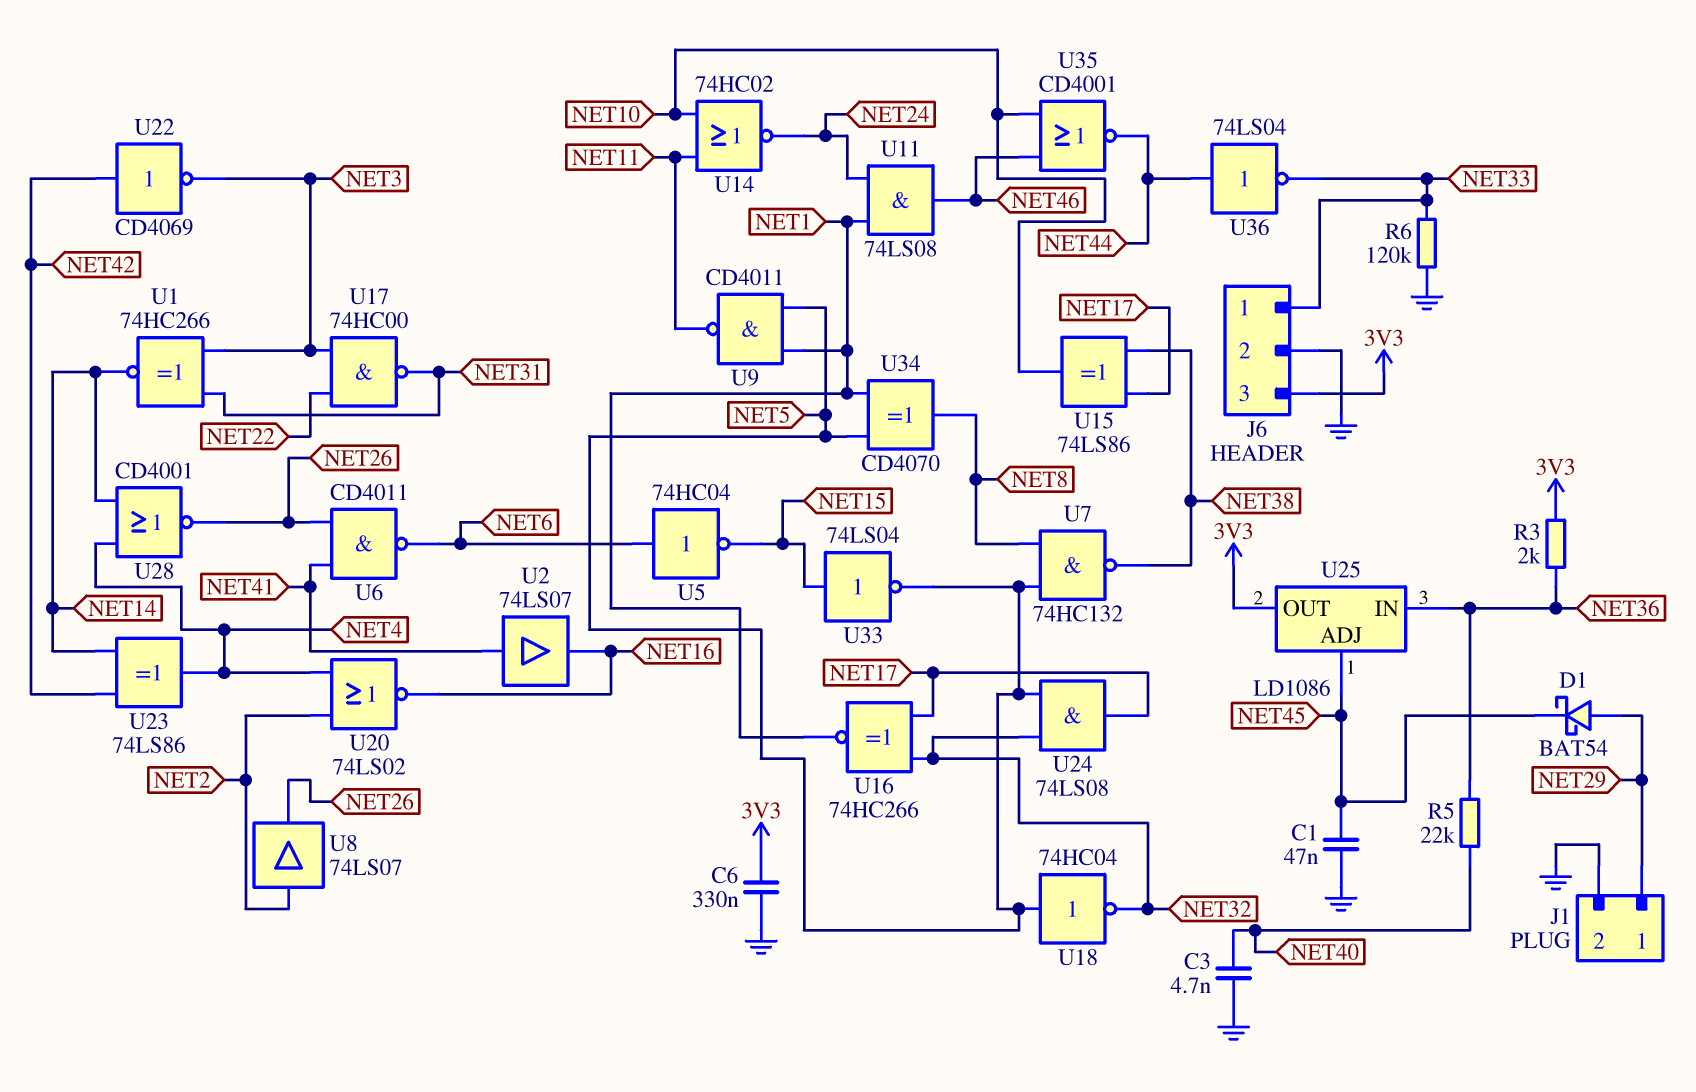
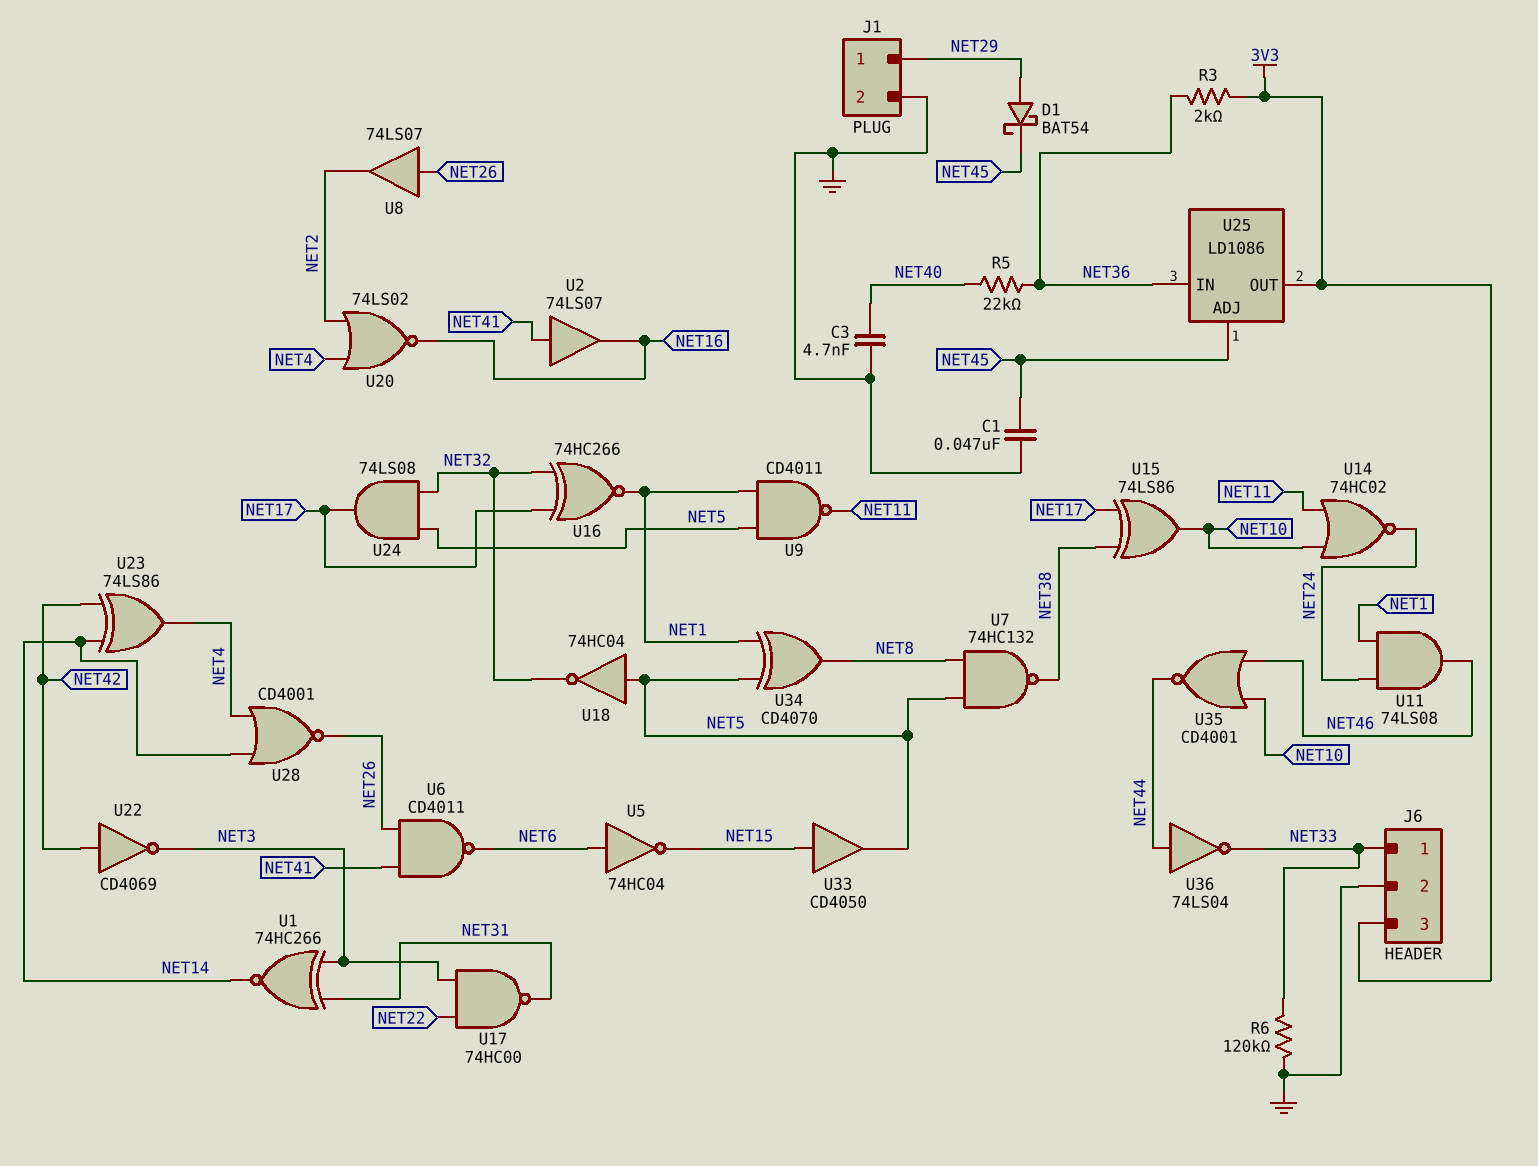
C6: 330nF (3V3, GND) -> none
U8: buffer 74LS07 (in NET2, out NET26) -> buffer 74LS07 (in NET26, out NET2)
U33: NOT 74LS04 (in NET15, out NET5) -> buffer CD4050 (in NET15, out NET5)

